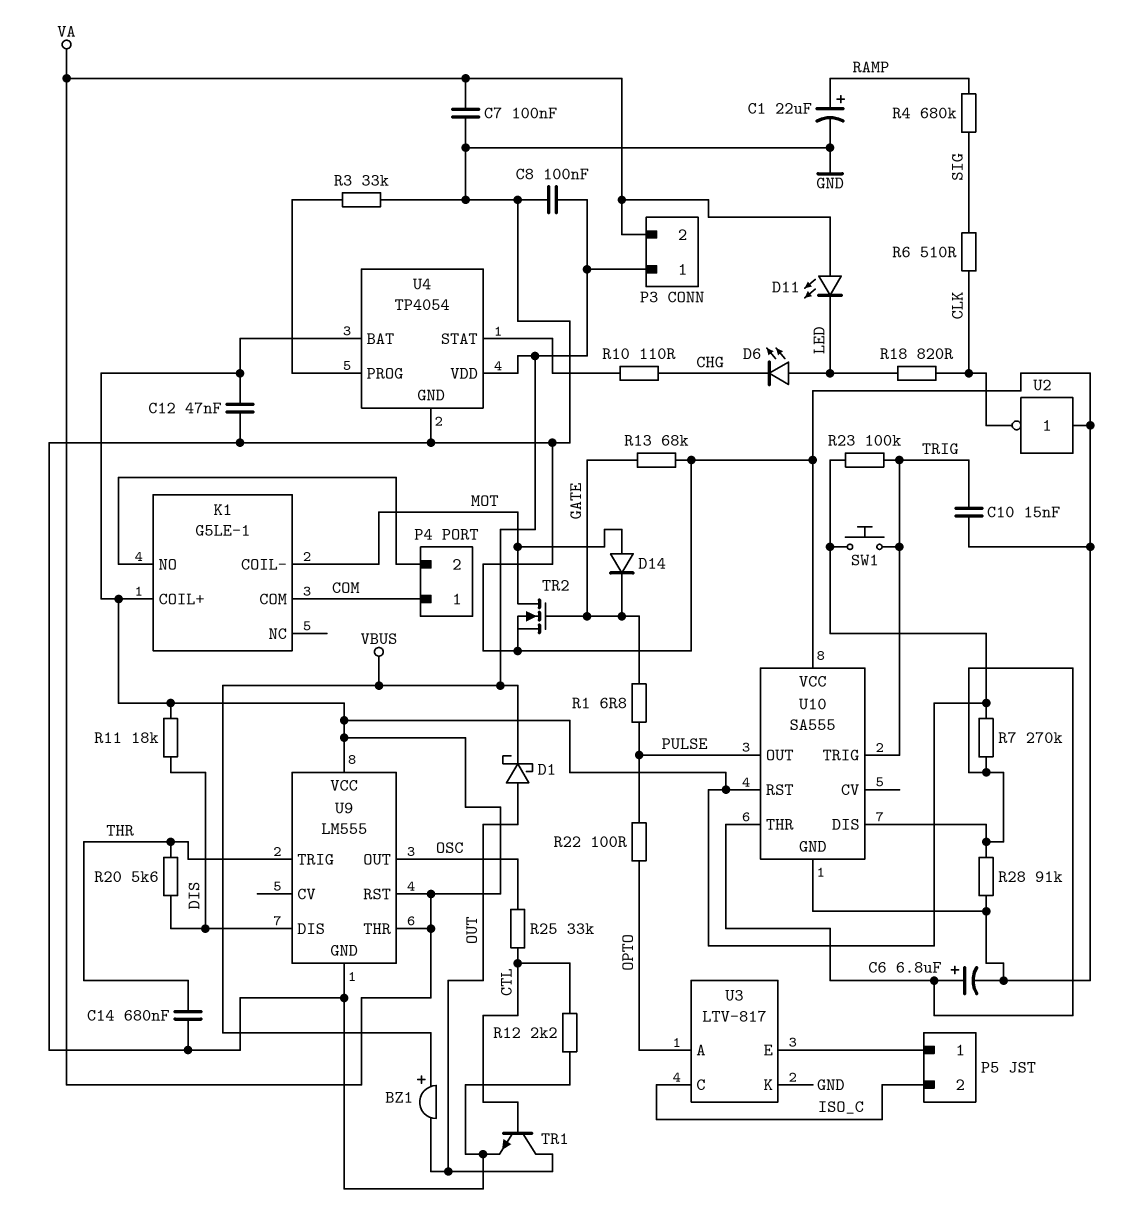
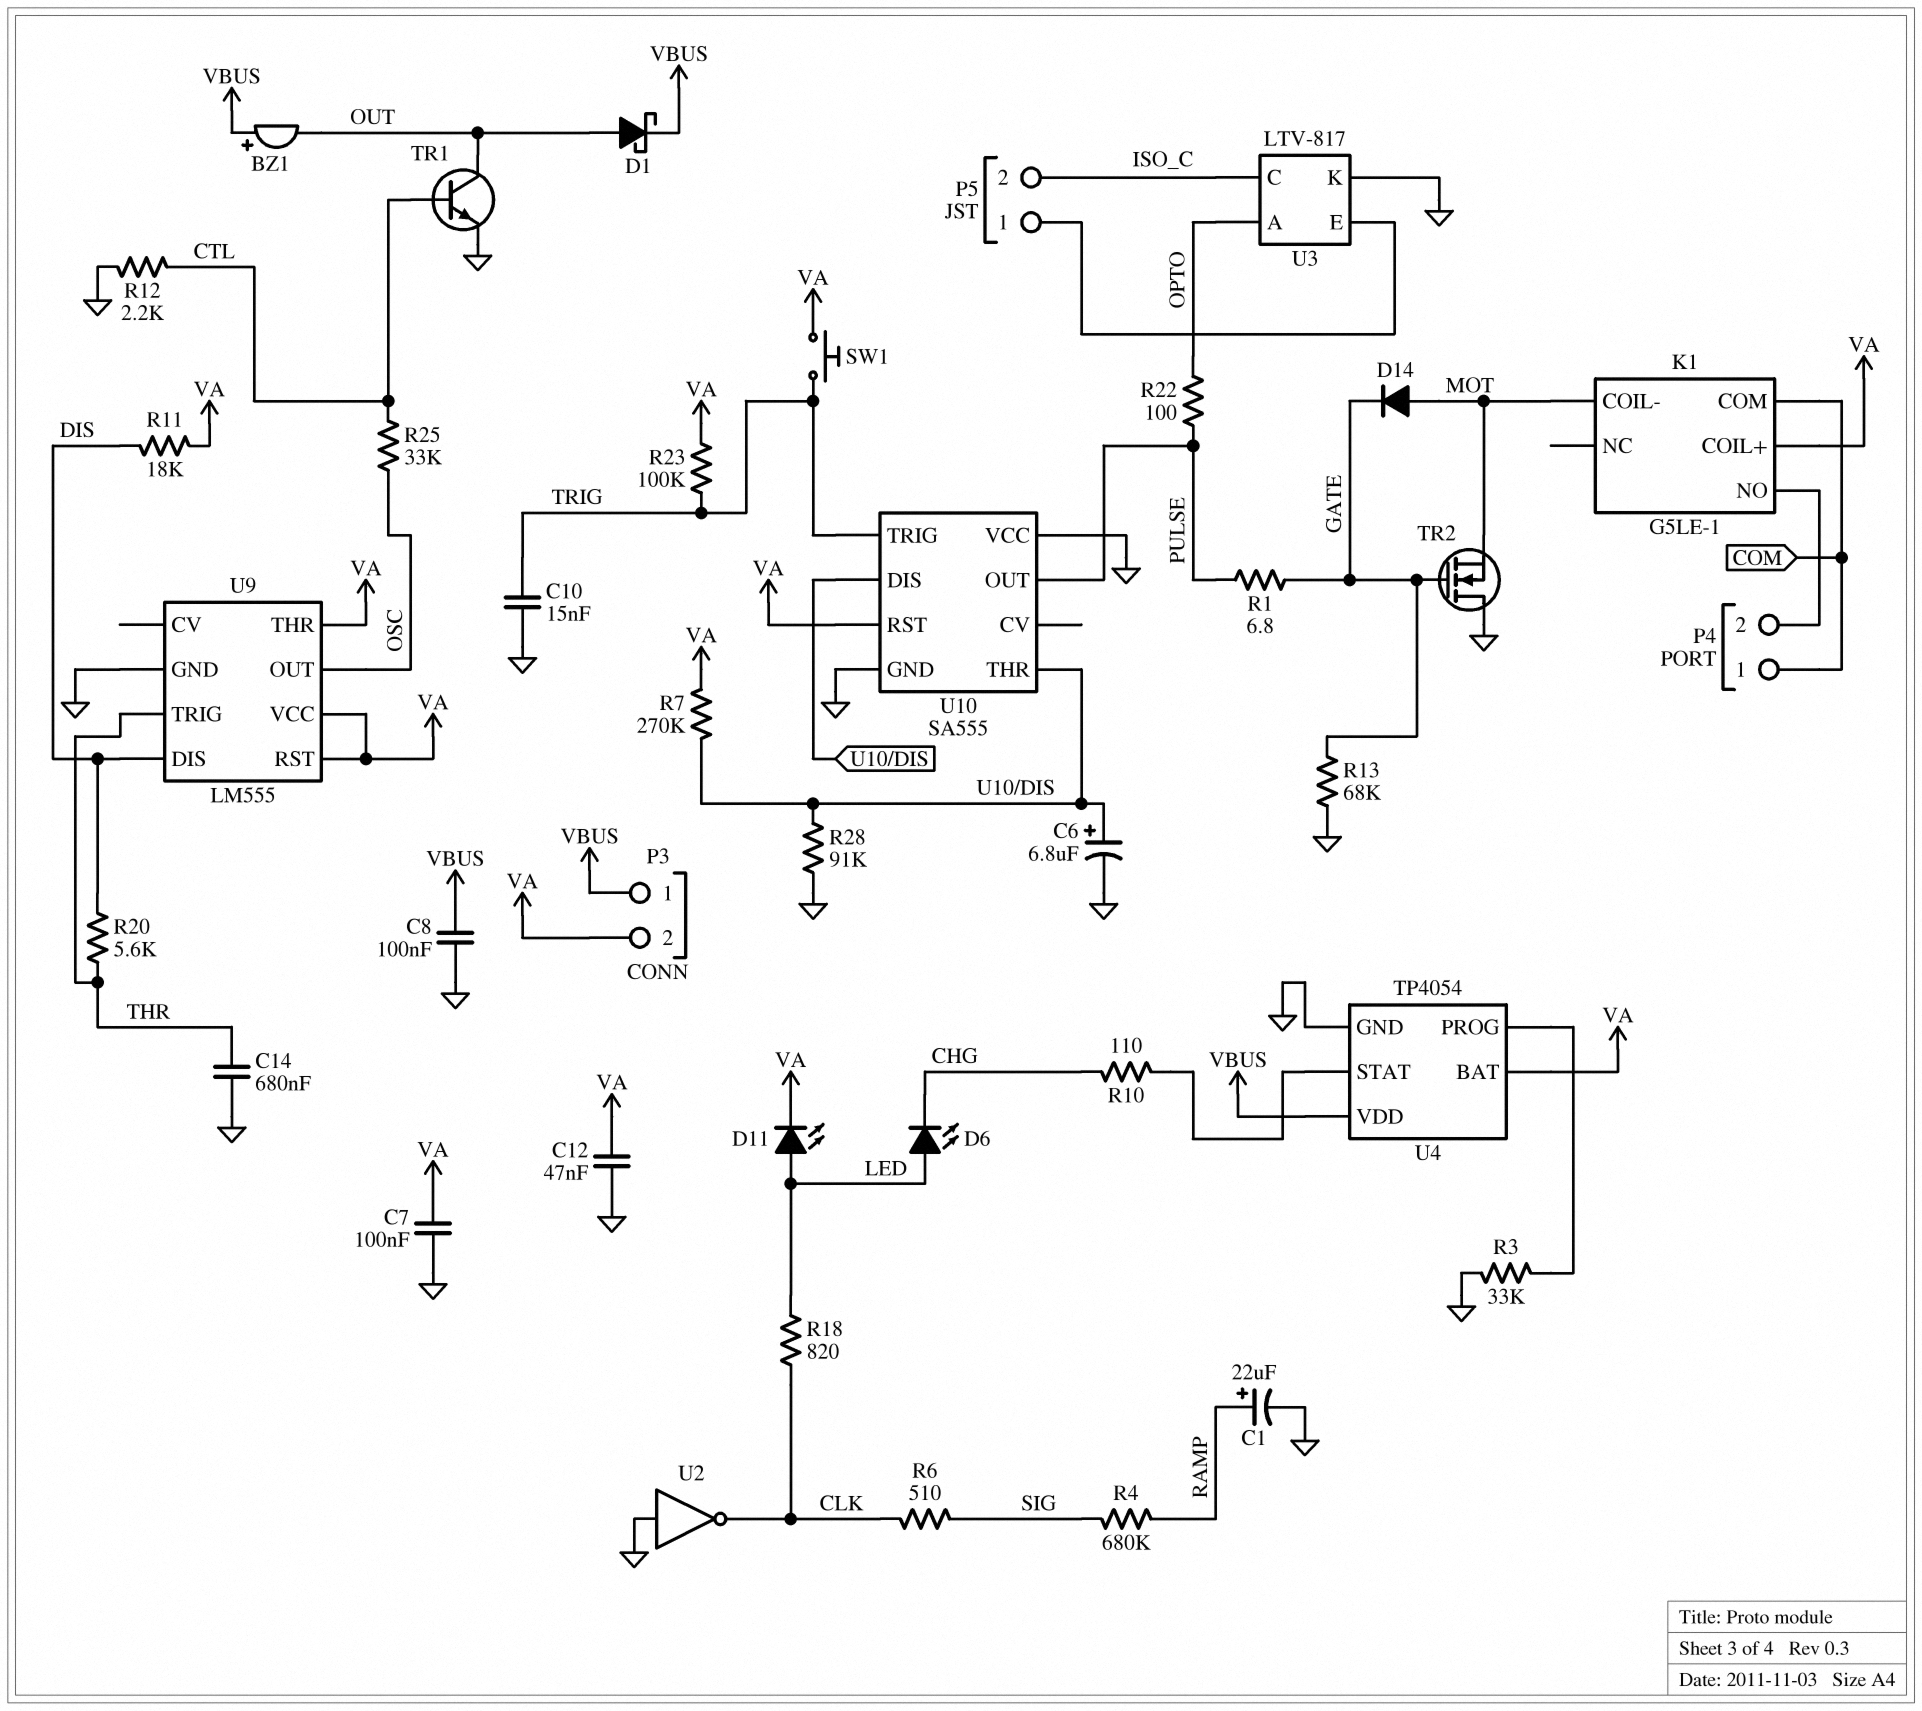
D11: LED (A VA, K LED) -> LED (A LED, K VA)
TR2: NMOS (G GATE, D MOT, S GND) -> NMOS (G GATE, D GND, S MOT)

